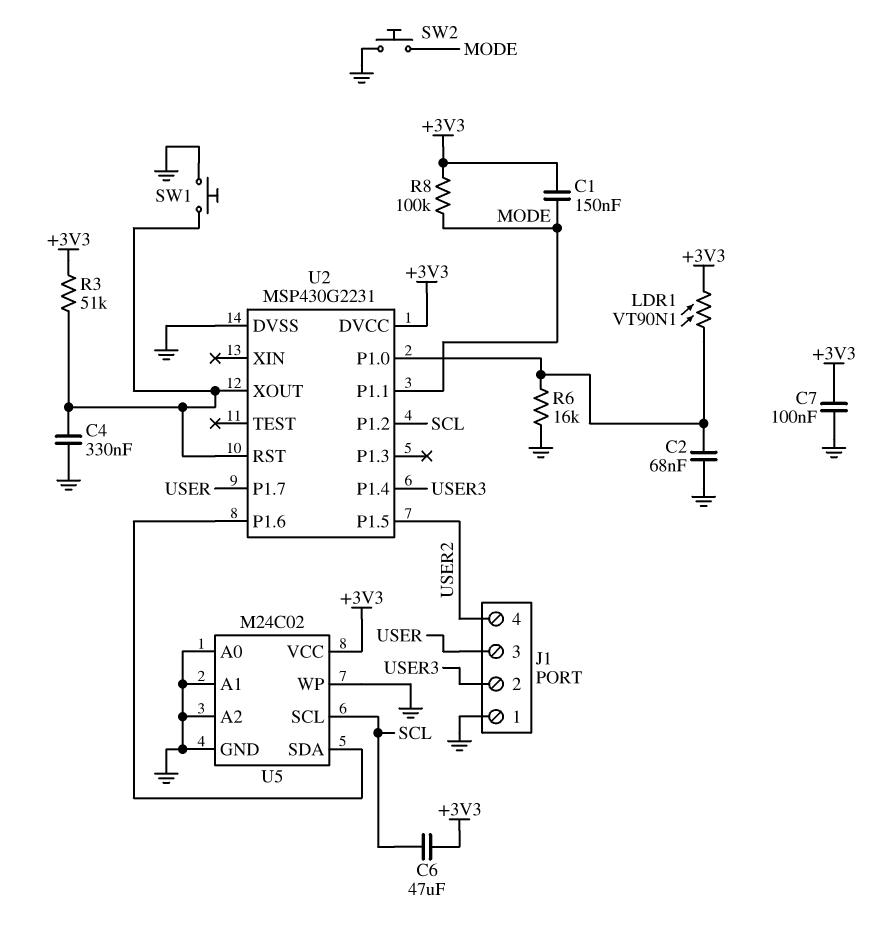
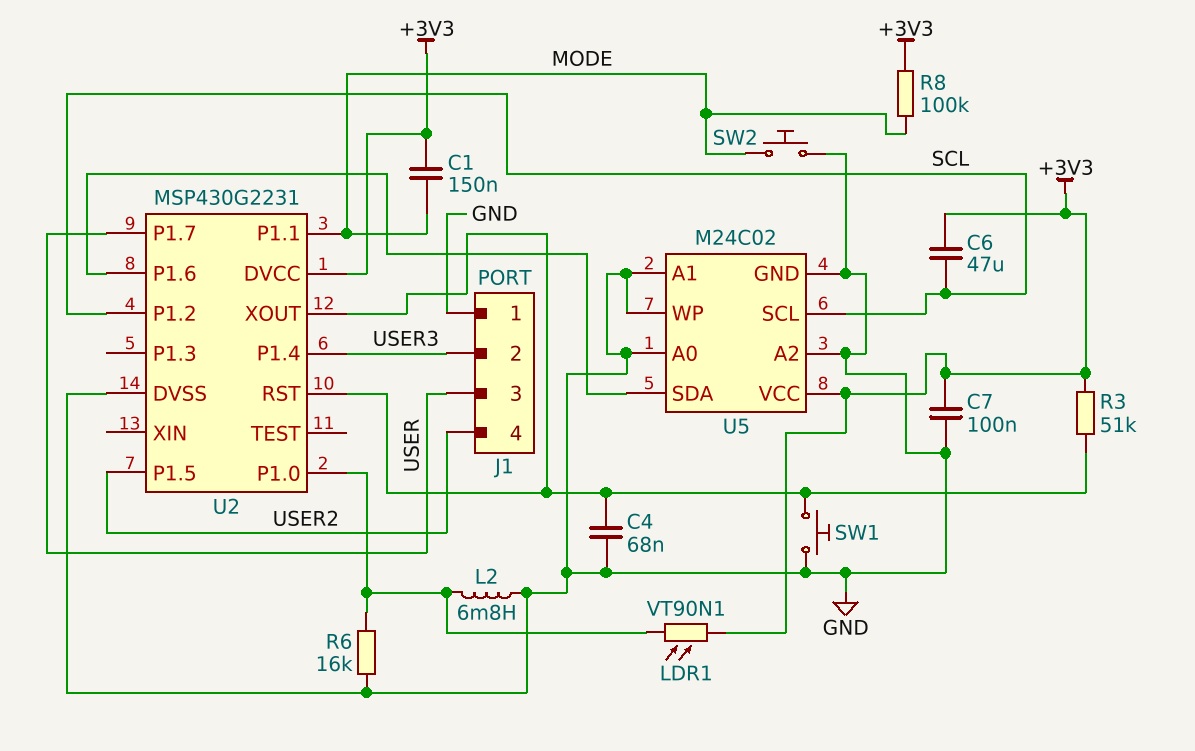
C2: 68nF (GND, U2/P1.0) -> none
C4: 330nF (GND, U2/RST) -> 68nF (GND, U2/RST)
L2: none -> 6.8mH (GND, U2/P1.0)

